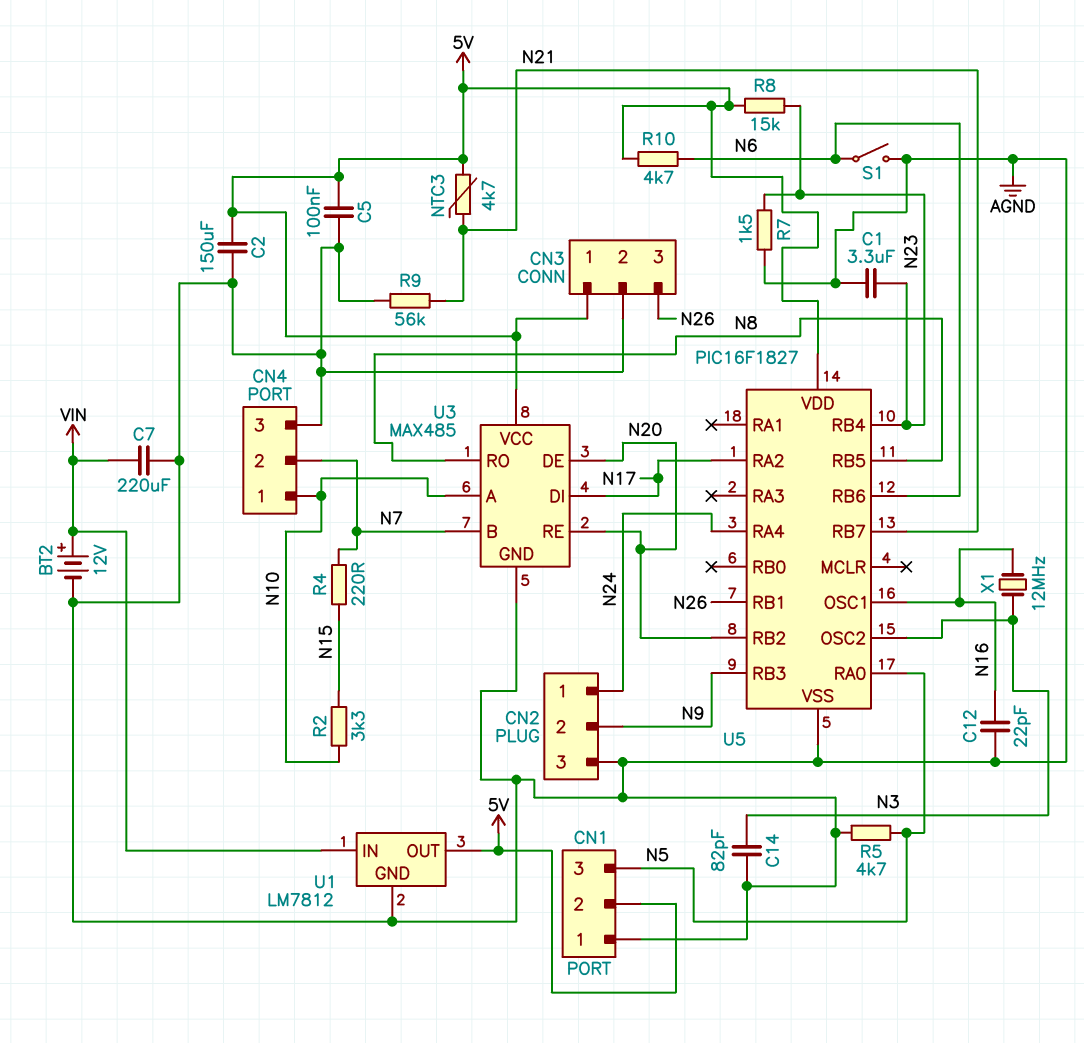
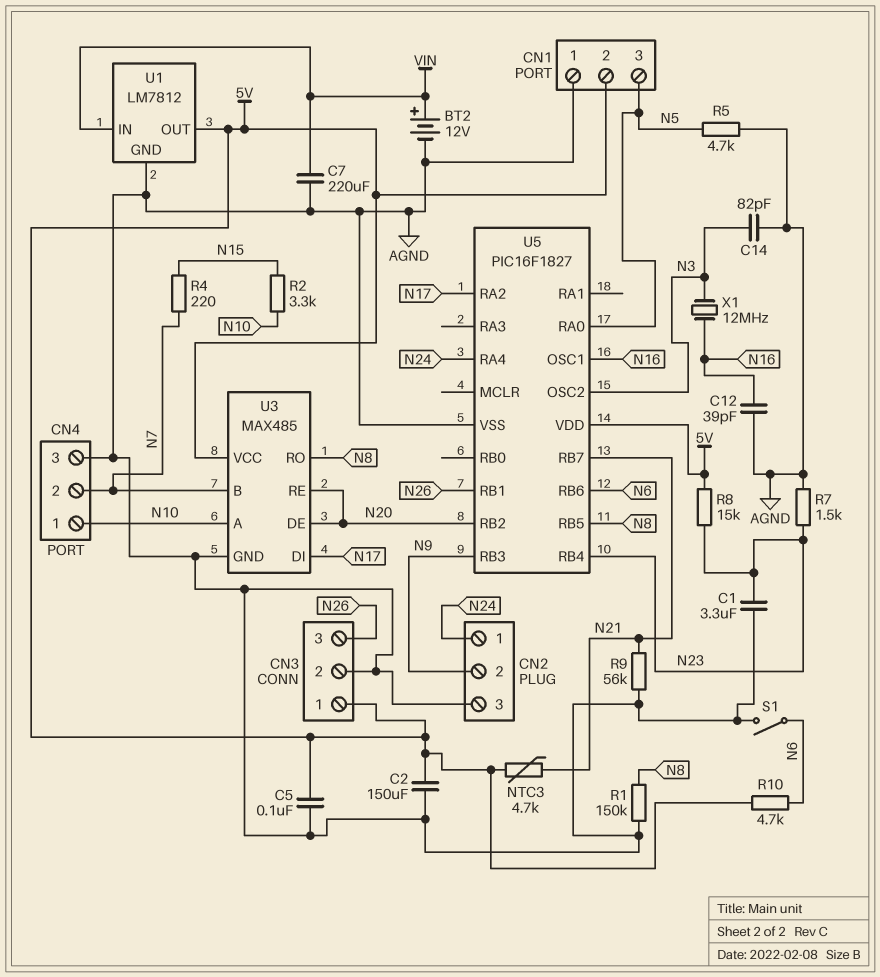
C12: 22pF (AGND, N16) -> 39pF (AGND, N16)
R1: none -> 150k (AGND, N8)

